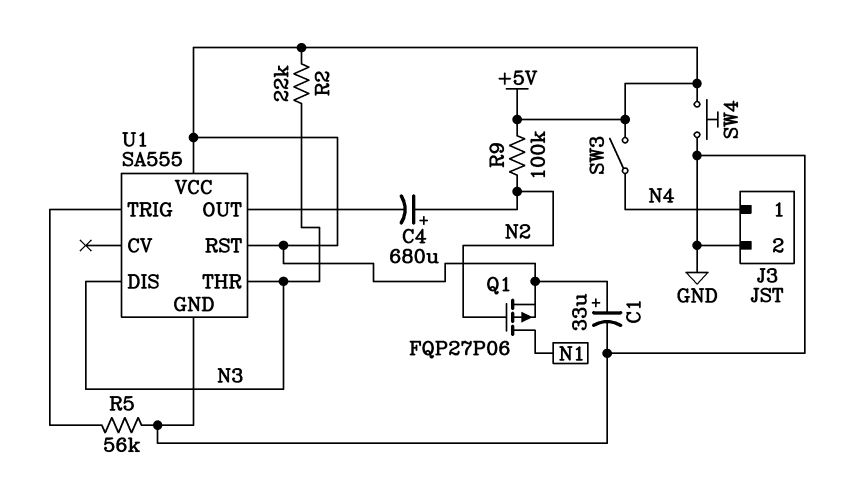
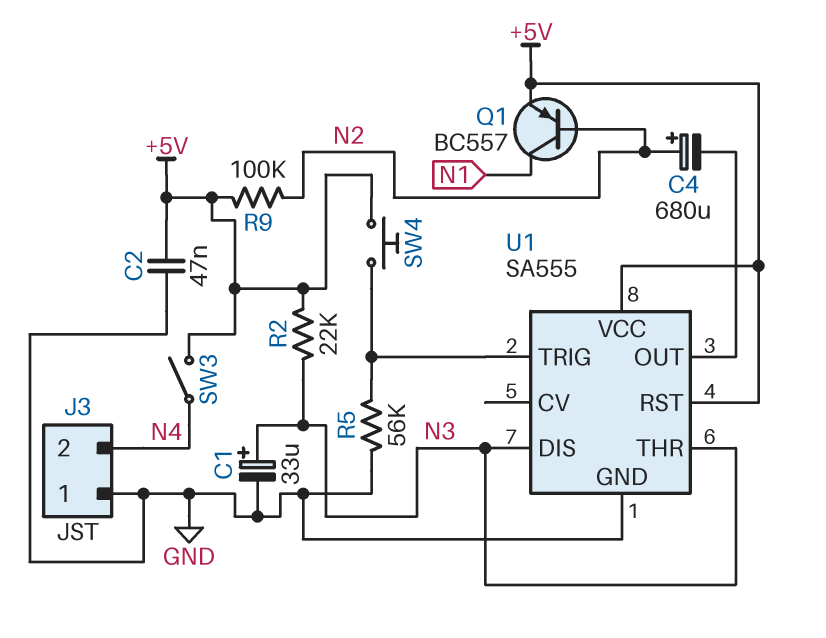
C1: 33uF (plus +5V, minus GND) -> 33uF (plus N3, minus GND)
C2: none -> 47nF (+5V, GND)
J3 pin 1: N4 -> GND
J3 pin 2: GND -> N4
Q1: PMOS FQP27P06 (G N2, D N1, S +5V) -> PNP BC557 (B N2, C N1, E +5V)
SW4: button (+5V, GND) -> button (+5V, U1/TRIG)

